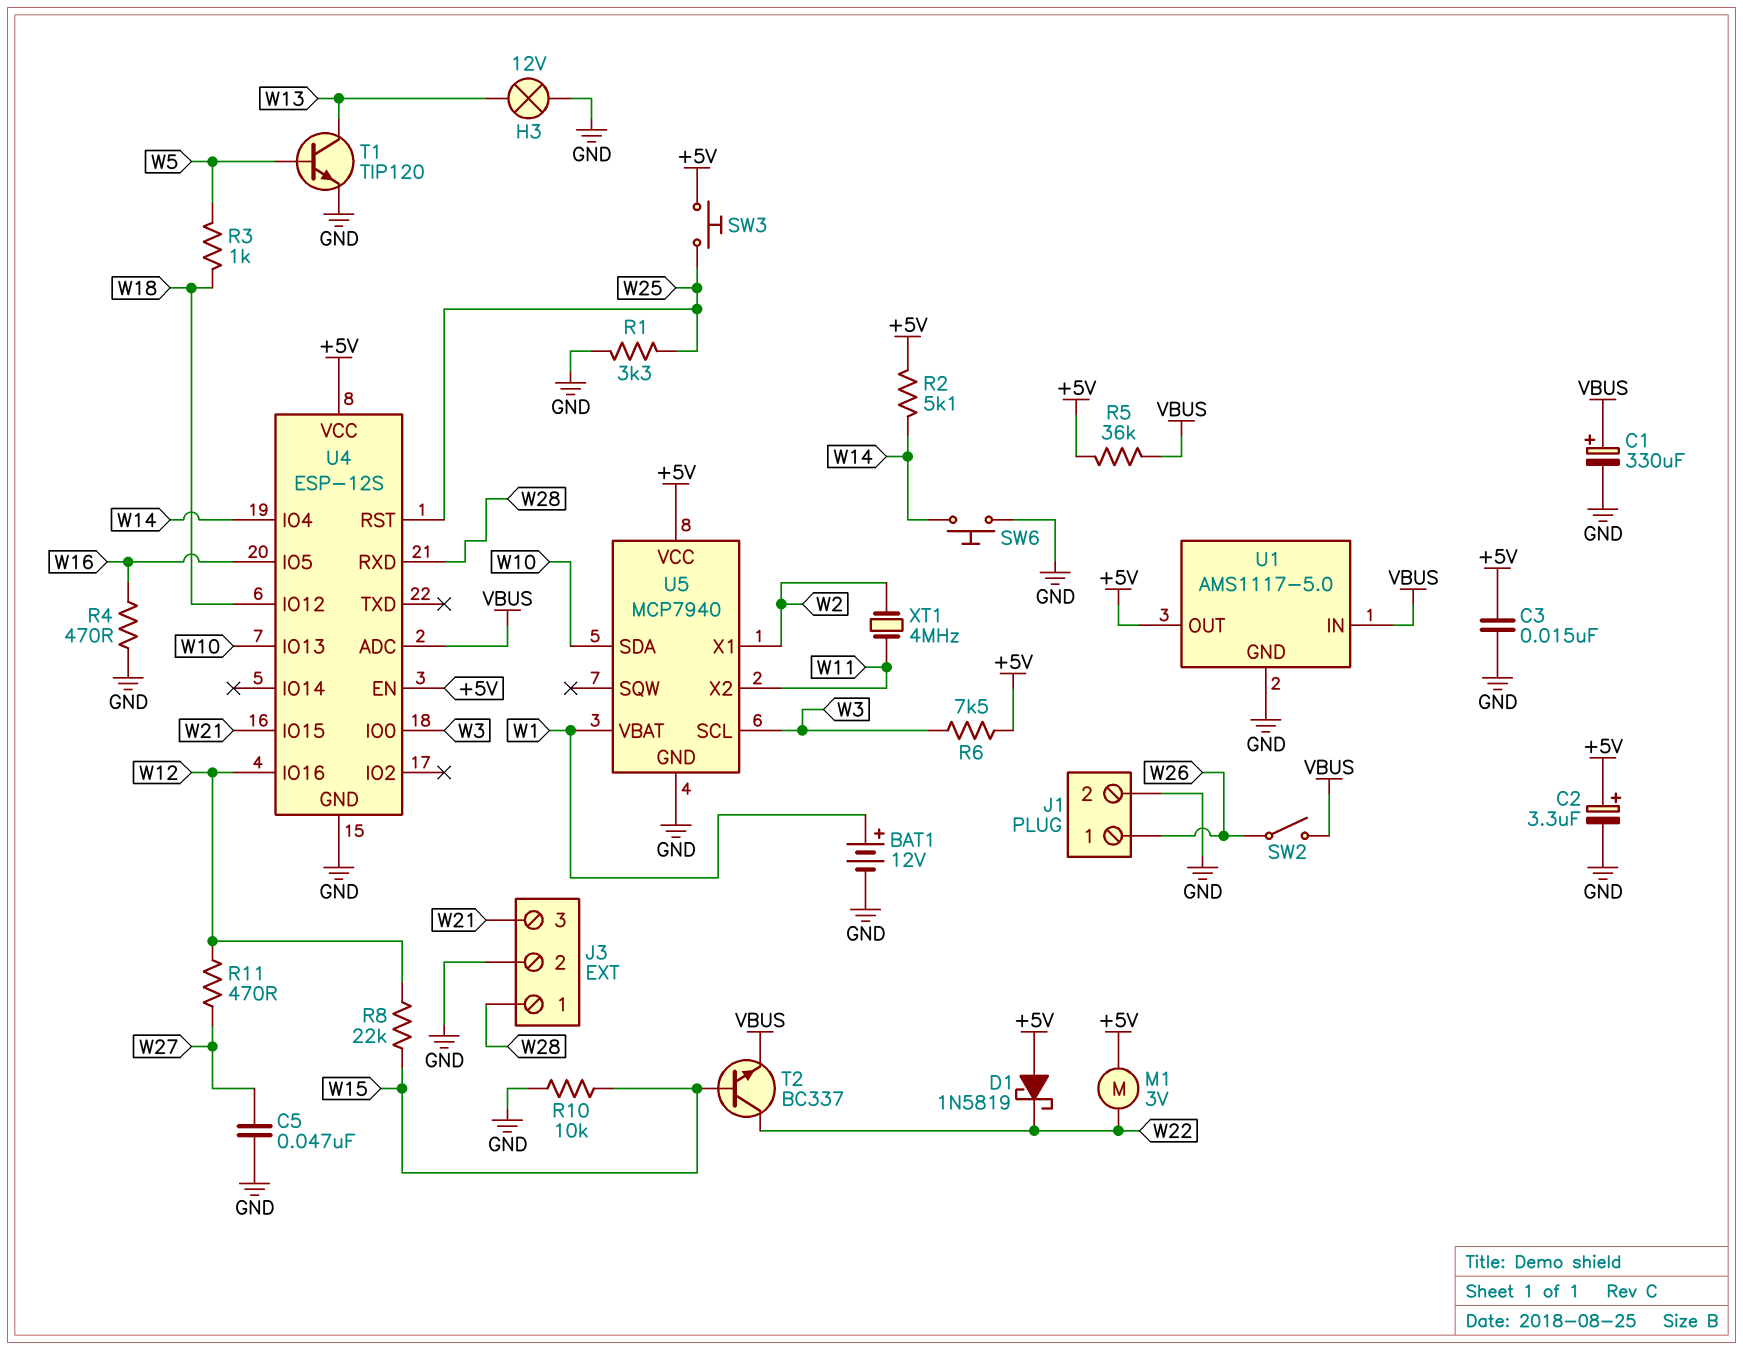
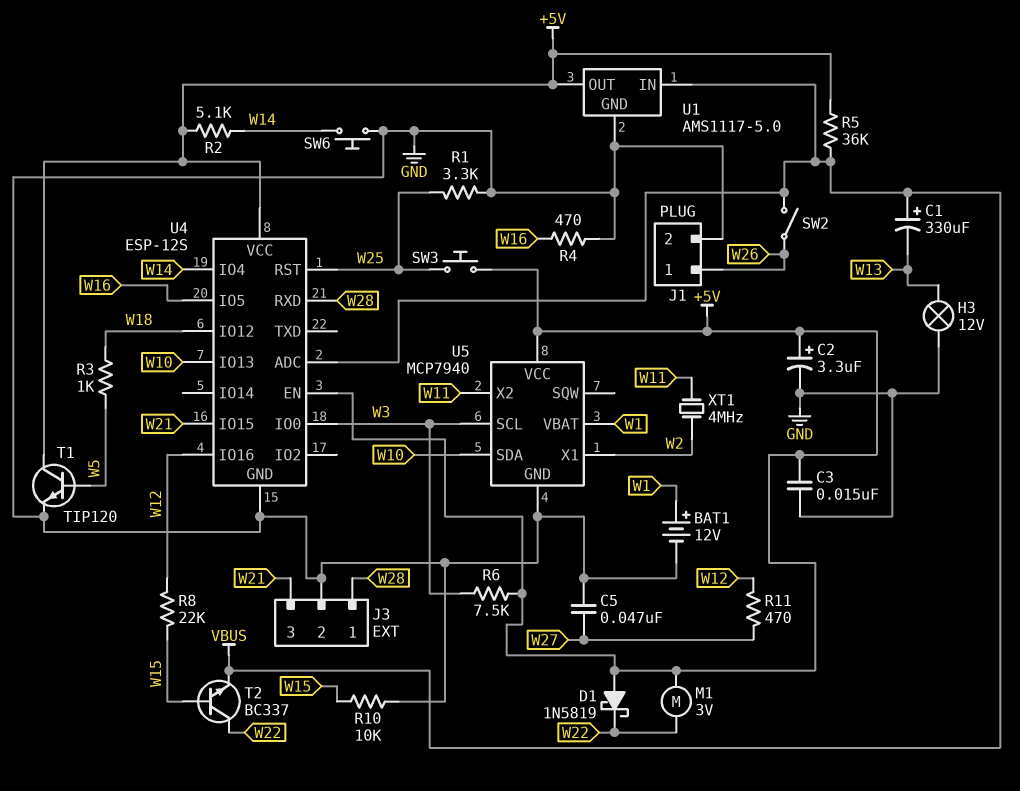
C1: 330uF (plus VBUS, minus GND) -> 330uF (plus VBUS, minus W13)
T1: NPN TIP120 (B W5, C W13, E GND) -> NPN TIP120 (B W5, C +5V, E GND)

